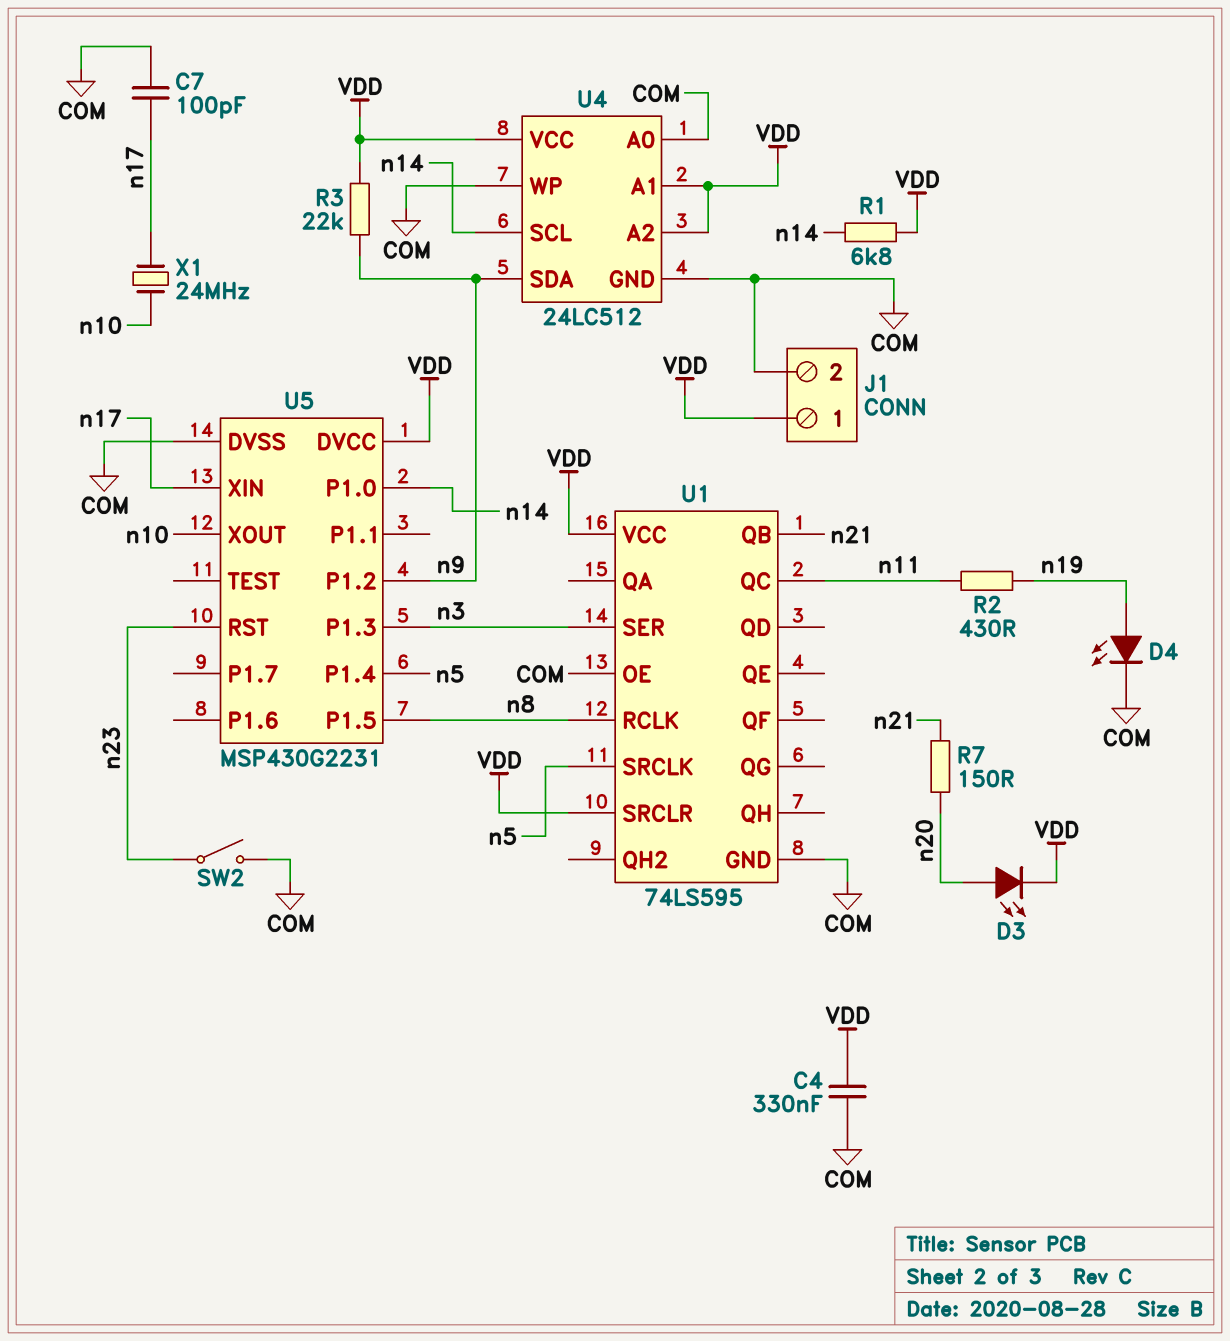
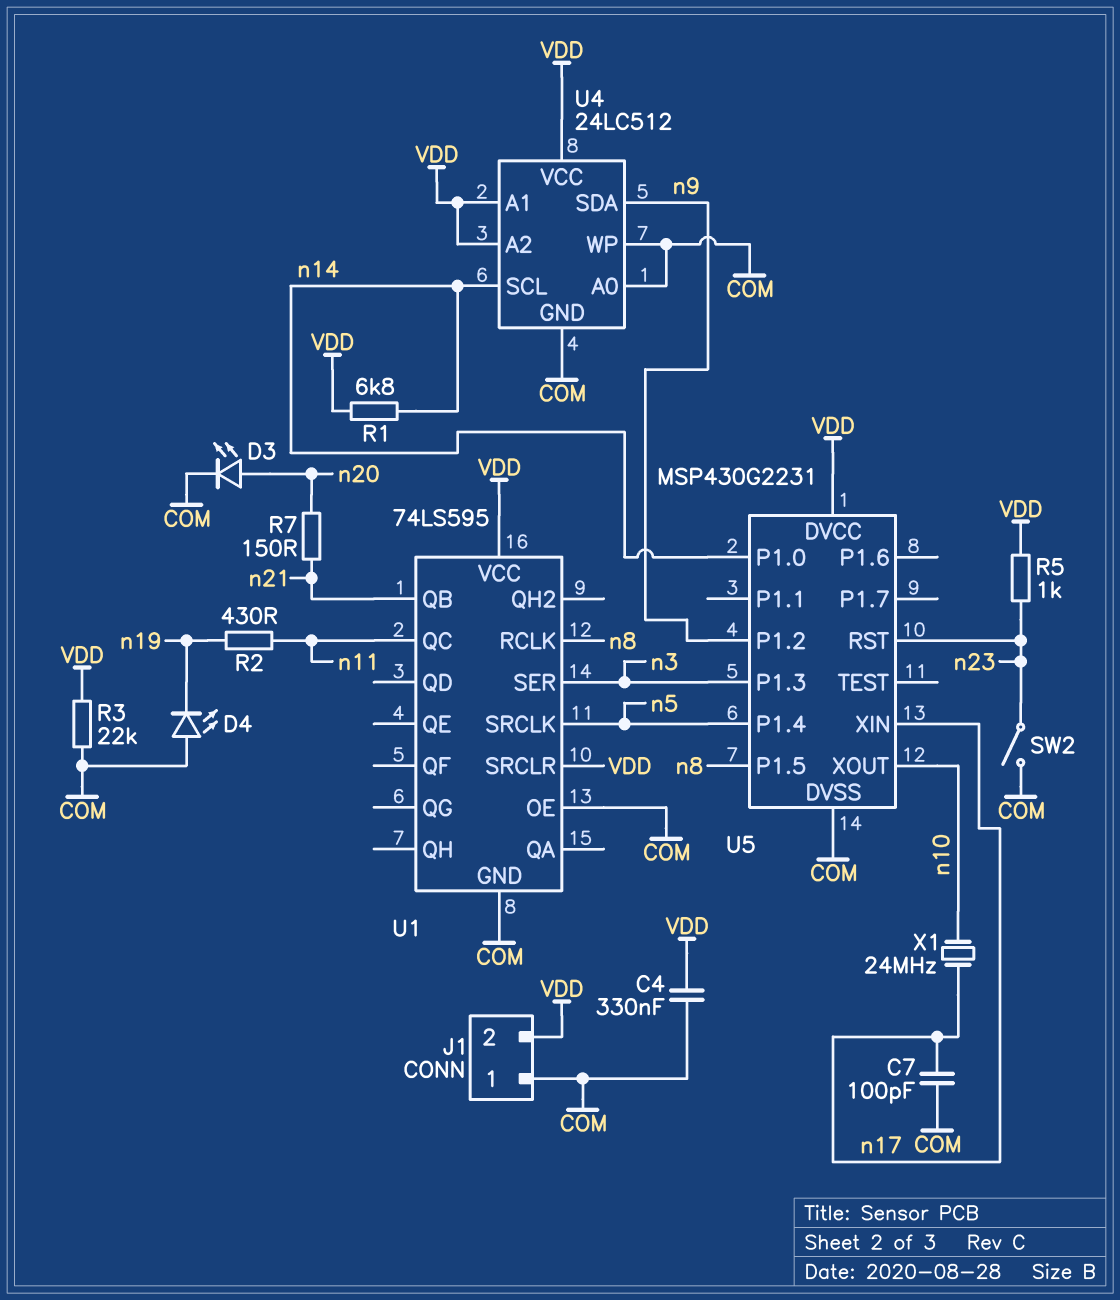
D3: LED (A n20, K VDD) -> LED (A n20, K COM)
D4: LED (A n19, K COM) -> LED (A COM, K n19)
J1 pin 1: VDD -> COM
J1 pin 2: COM -> VDD
R3: 22k (VDD, n9) -> 22k (COM, VDD)
R5: none -> 1k (VDD, n23)

